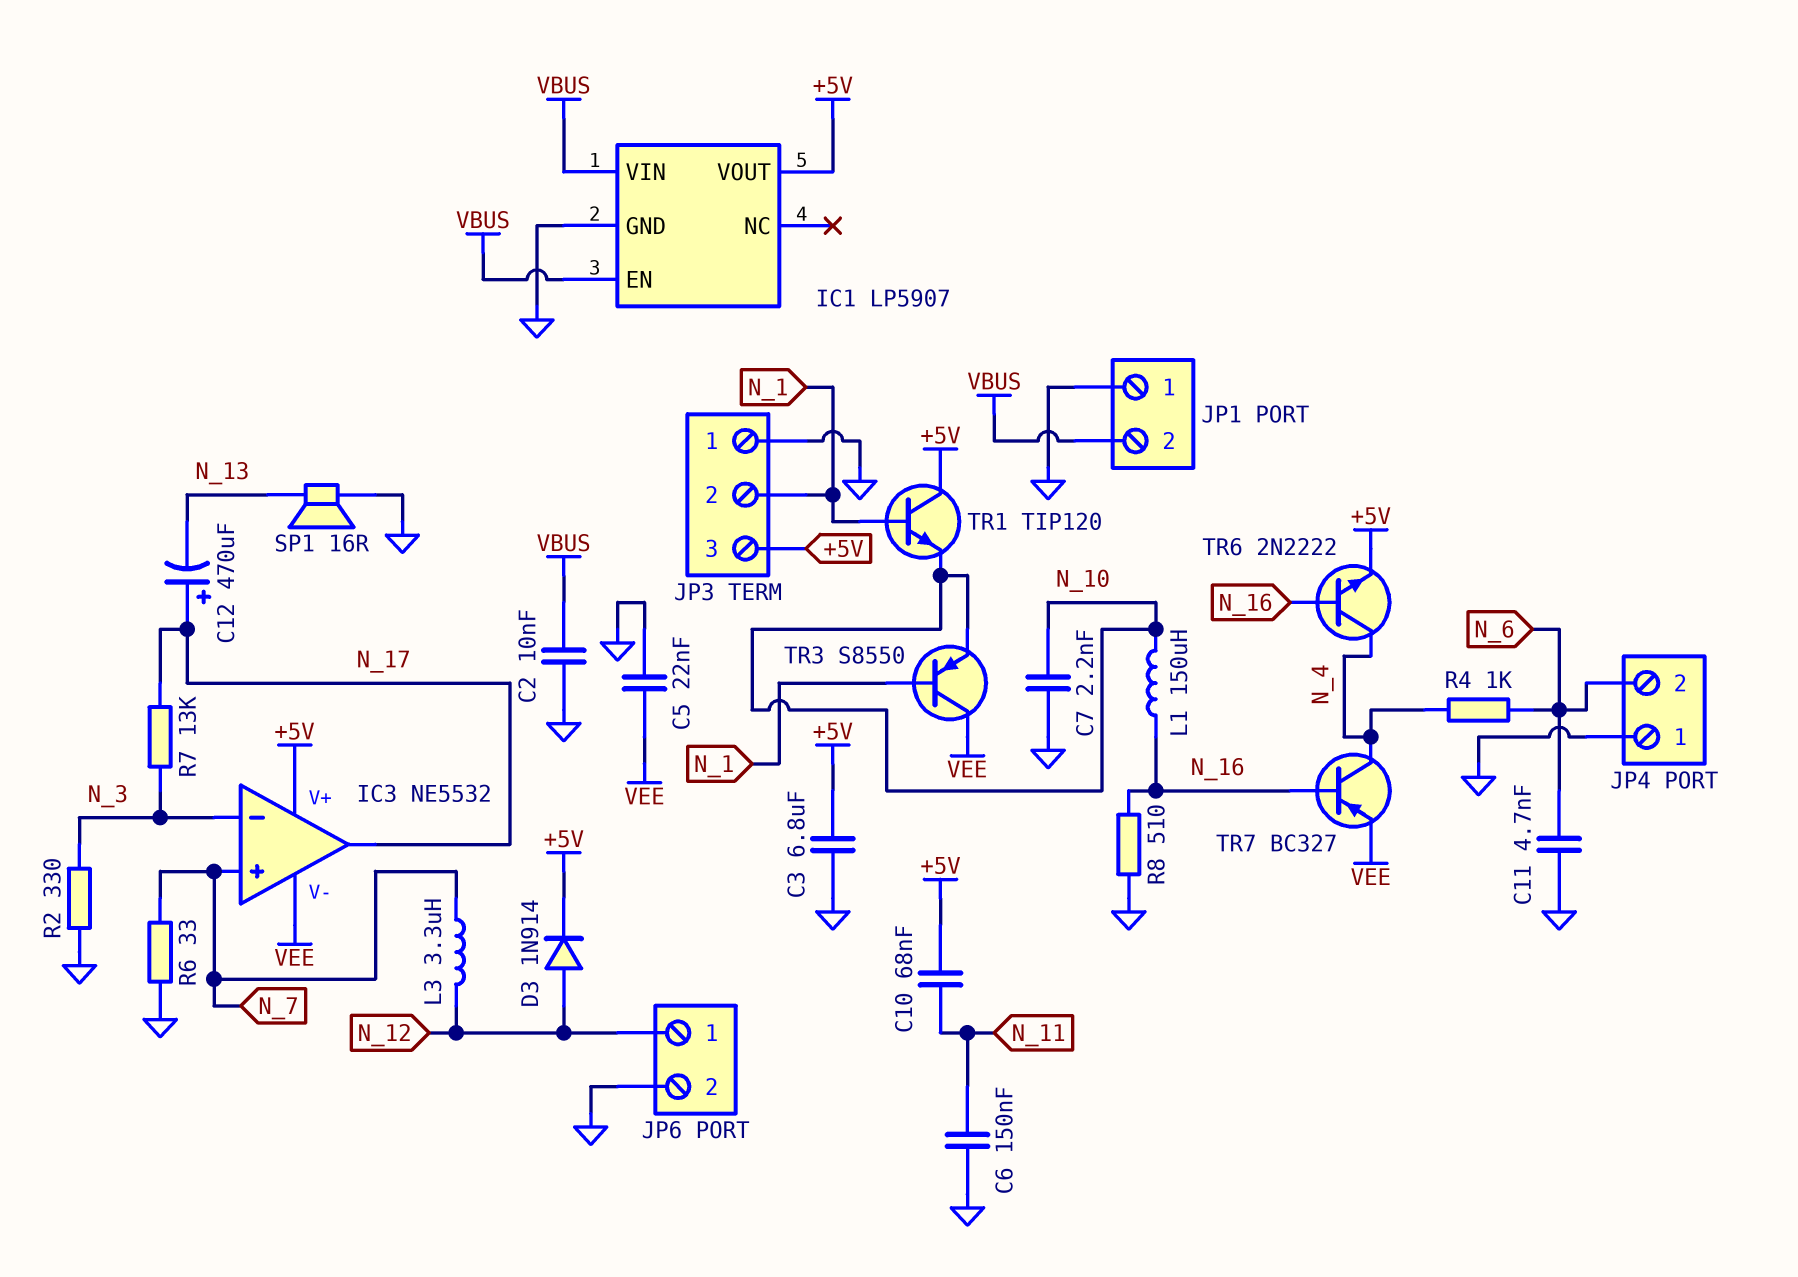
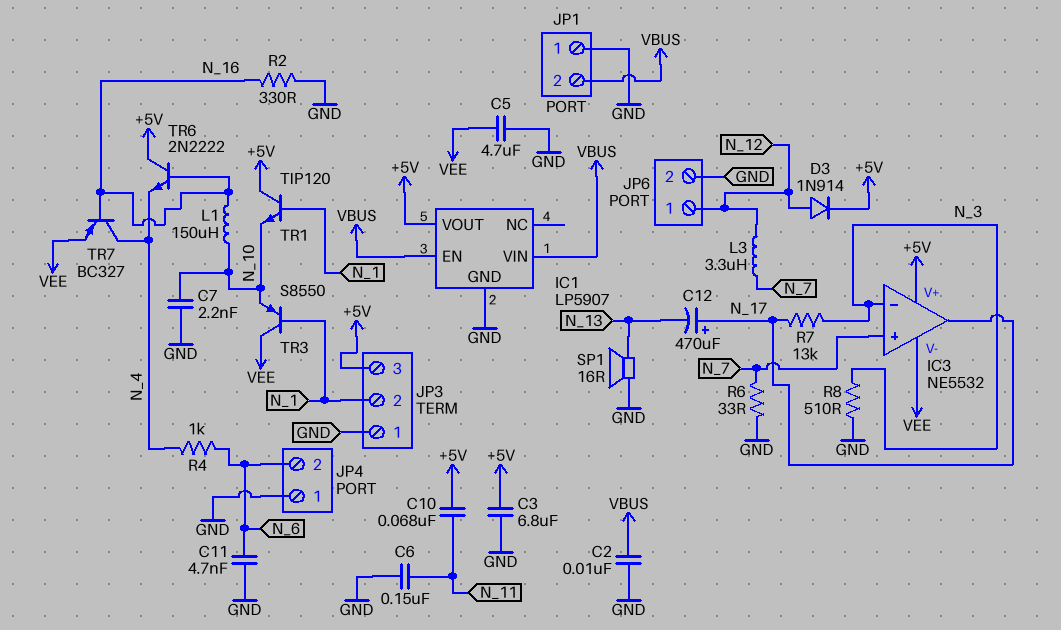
C5: 22nF (GND, VEE) -> 4.7uF (GND, VEE)
R2: 330 (GND, N_3) -> 330 (GND, N_16)
R8: 510 (GND, N_16) -> 510 (GND, N_3)
TR6: NPN 2N2222 (B N_16, C N_4, E +5V) -> NPN 2N2222 (B N_16, C +5V, E N_4)

